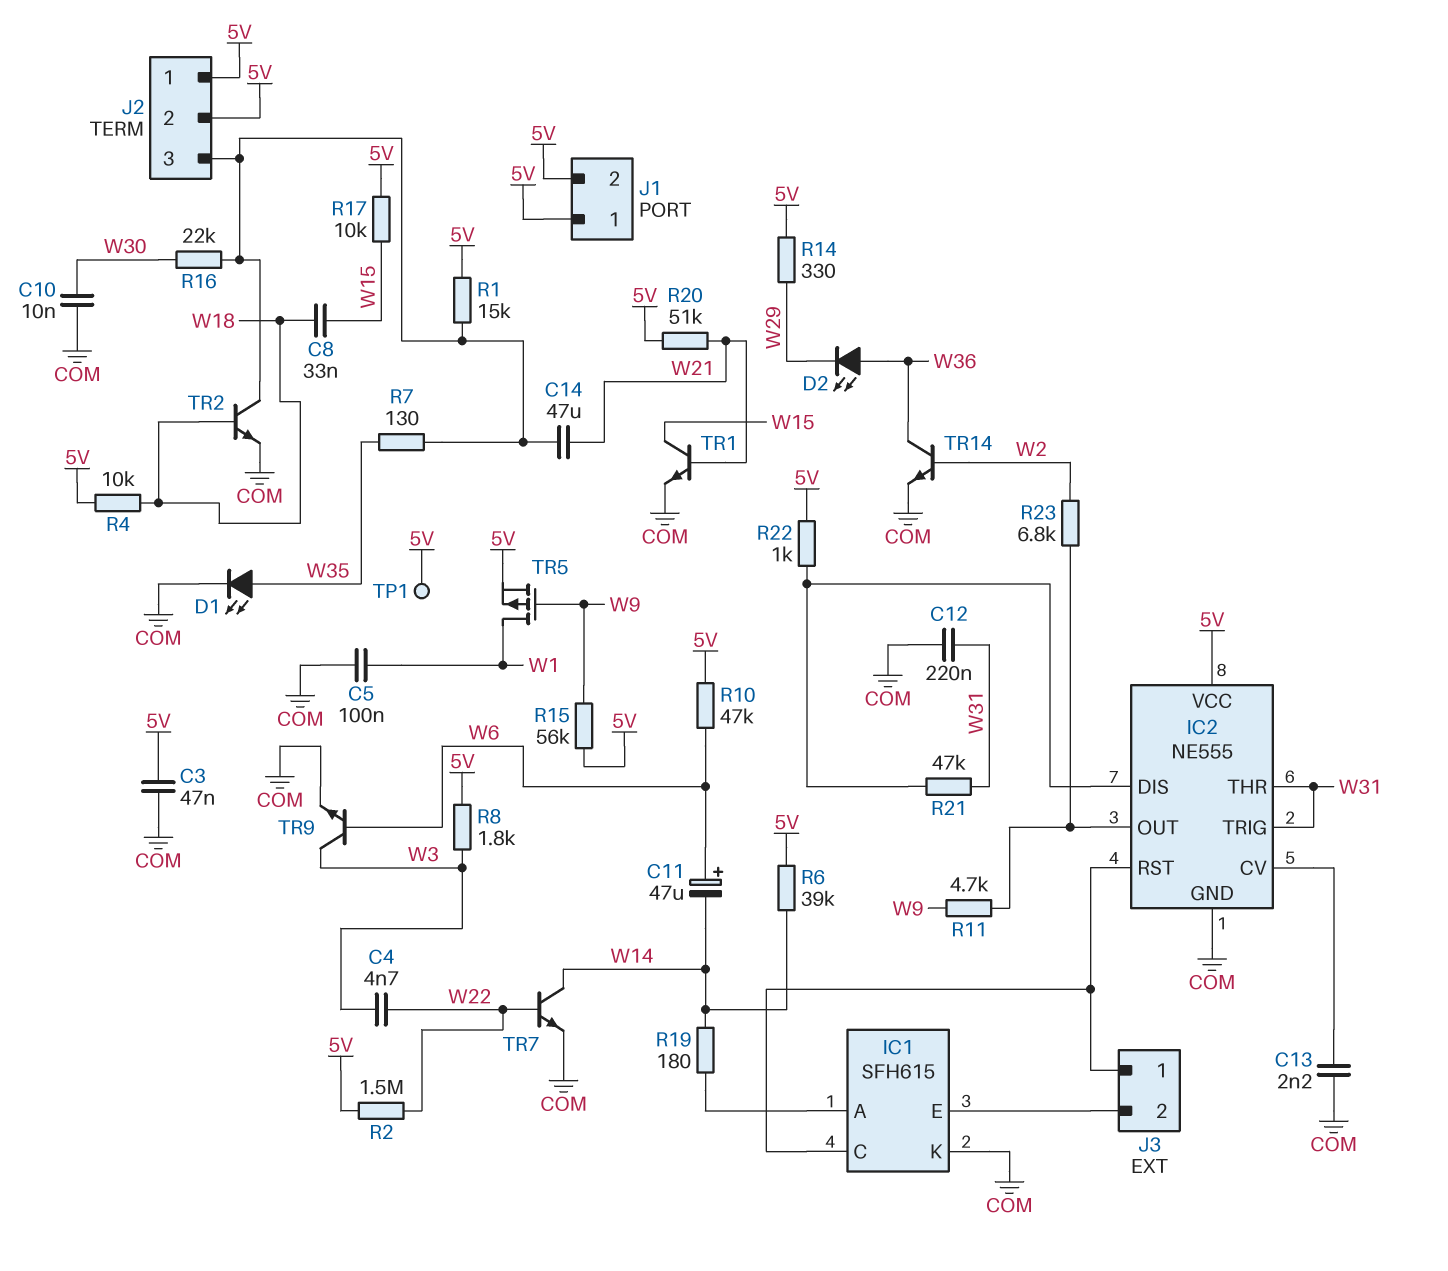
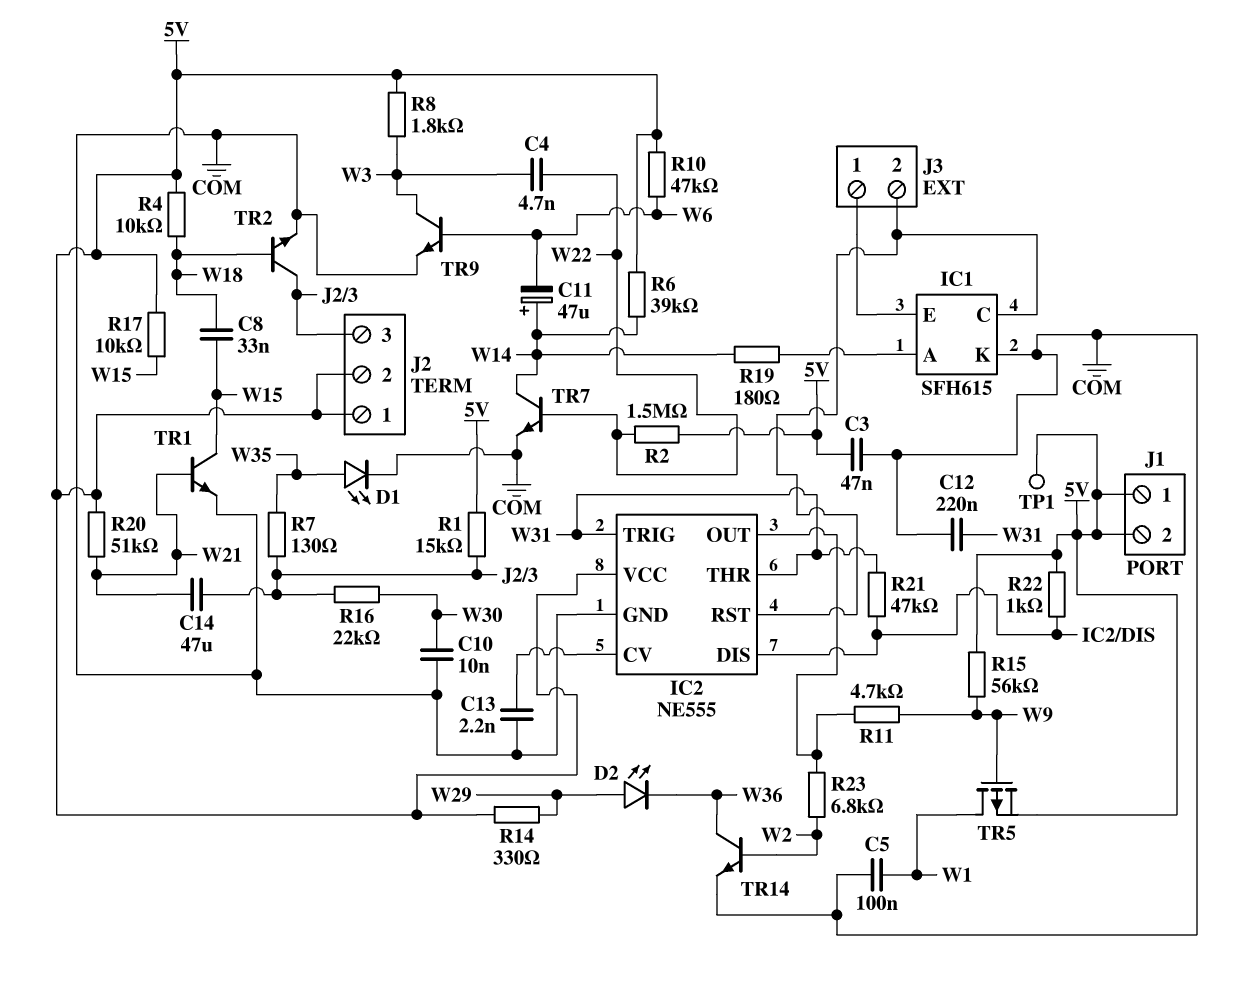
C11: 47uF (plus W6, minus W14) -> 47uF (plus W14, minus W6)
D2: LED (A W36, K W29) -> LED (A W29, K W36)
J3 pin 1: IC1/C -> IC1/E
J3 pin 2: IC1/E -> IC1/C

